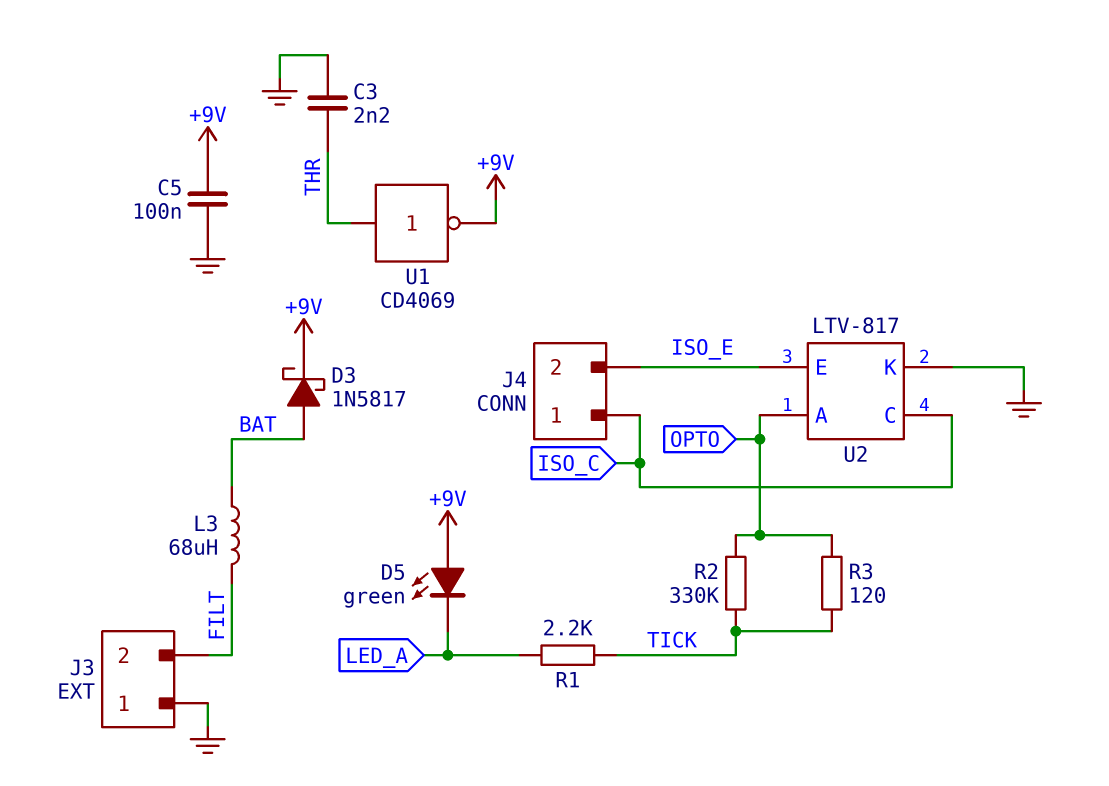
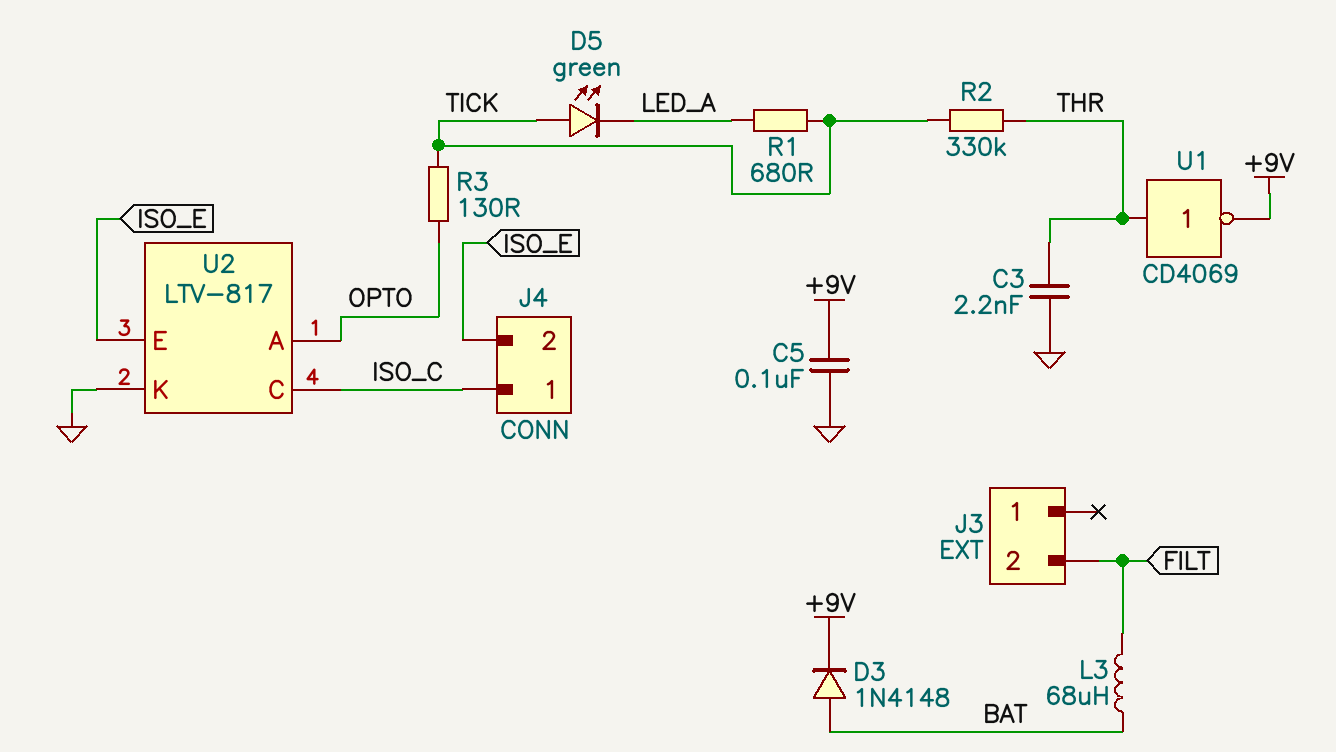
D3: schottky 1N5817 (A BAT, K +9V) -> diode 1N4148 (A BAT, K +9V)
D5: LED green (A +9V, K LED_A) -> LED green (A TICK, K LED_A)
J3 pin 1: GND -> none
R1: 2.2k (LED_A, TICK) -> 680 (LED_A, TICK)
R2: 330k (OPTO, TICK) -> 330k (THR, TICK)
R3: 120 (OPTO, TICK) -> 130 (OPTO, TICK)

